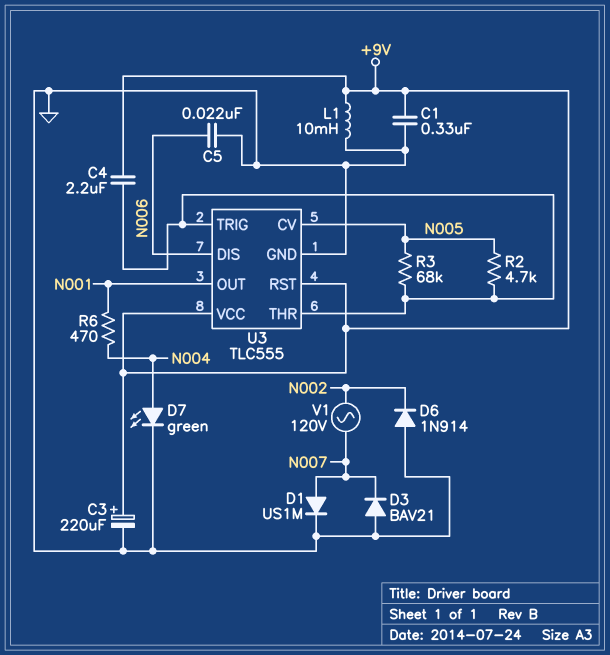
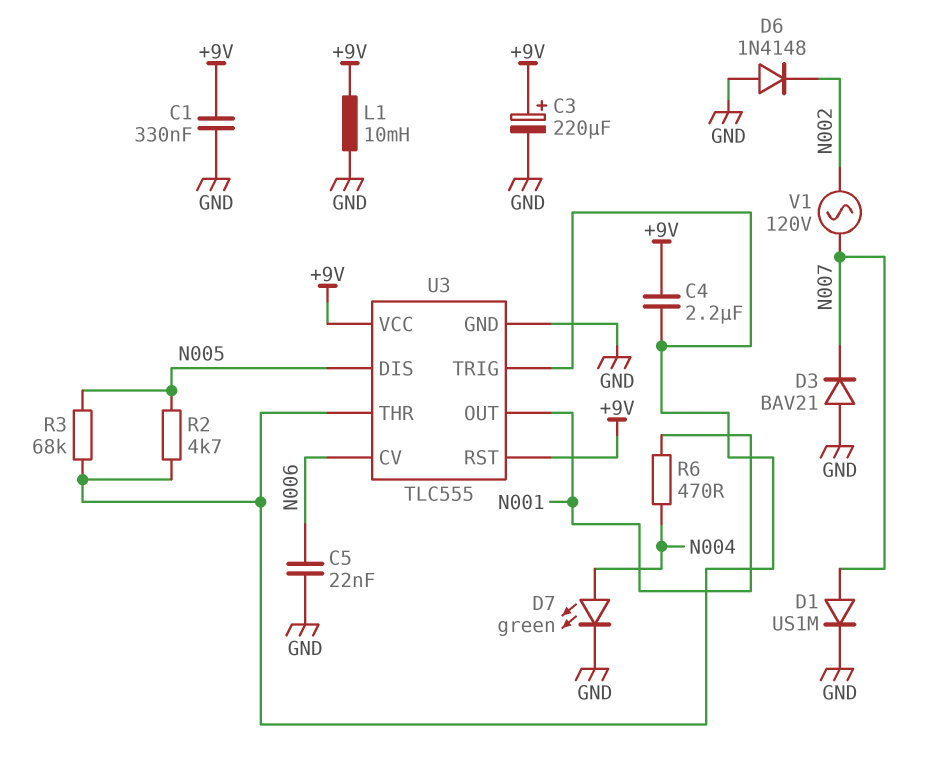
D6: diode 1N914 (A GND, K N002) -> diode 1N4148 (A GND, K N002)
U3 pin CV: N005 -> N006
U3 pin DIS: N006 -> N005

